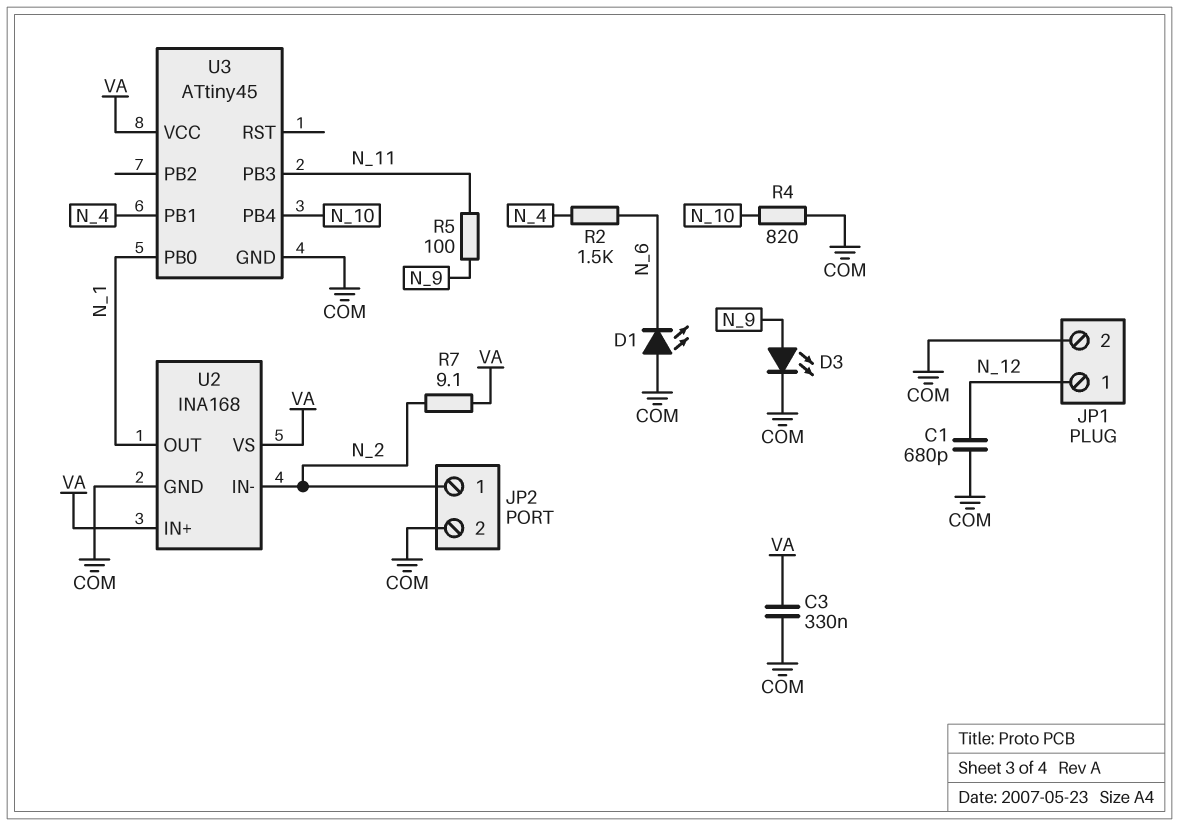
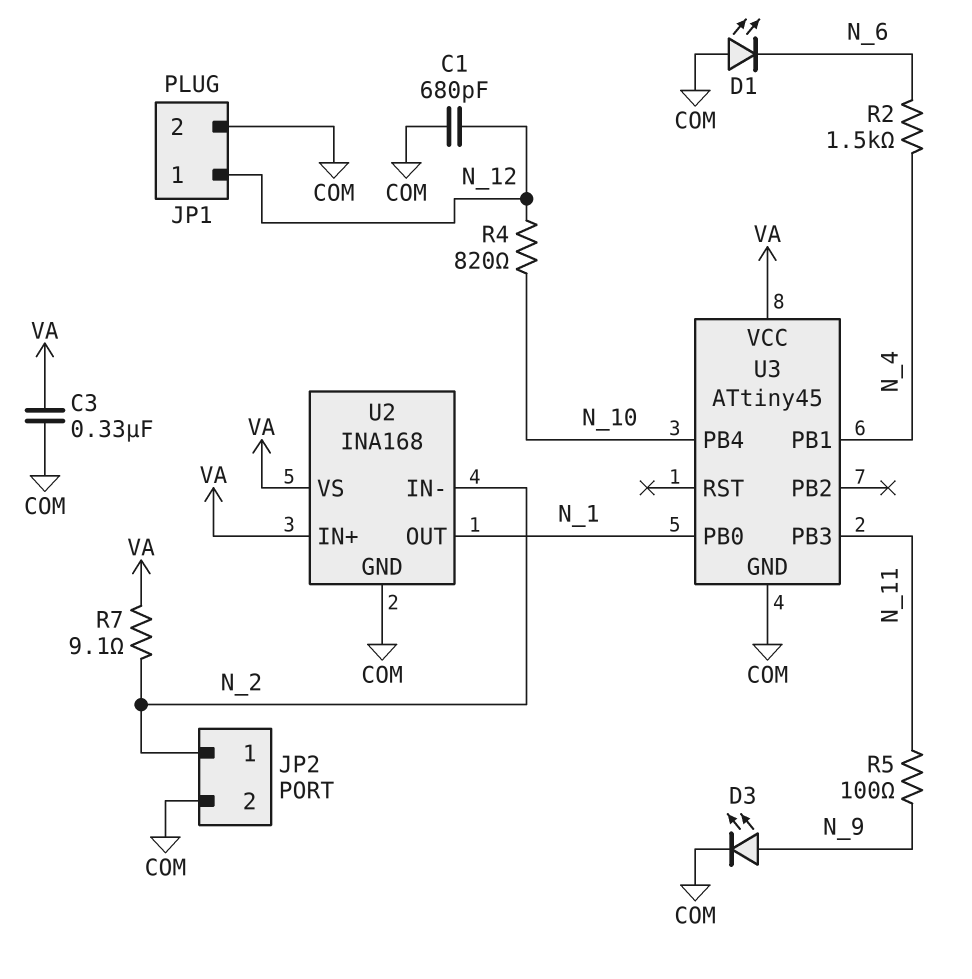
R4: 820 (COM, N_10) -> 820 (N_10, N_12)

